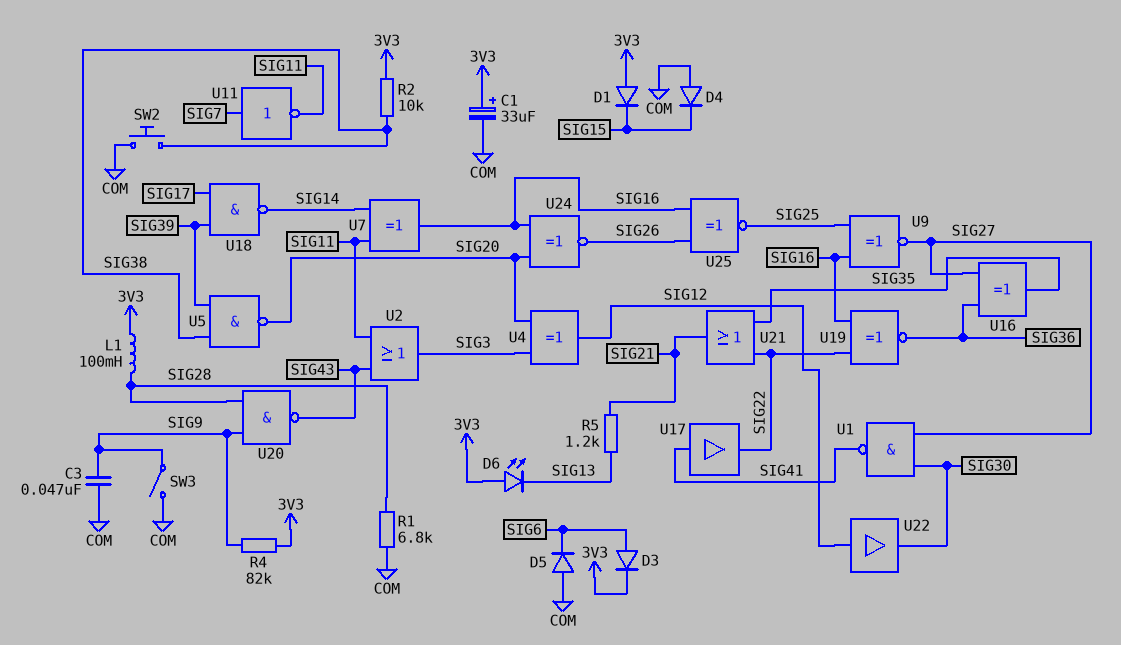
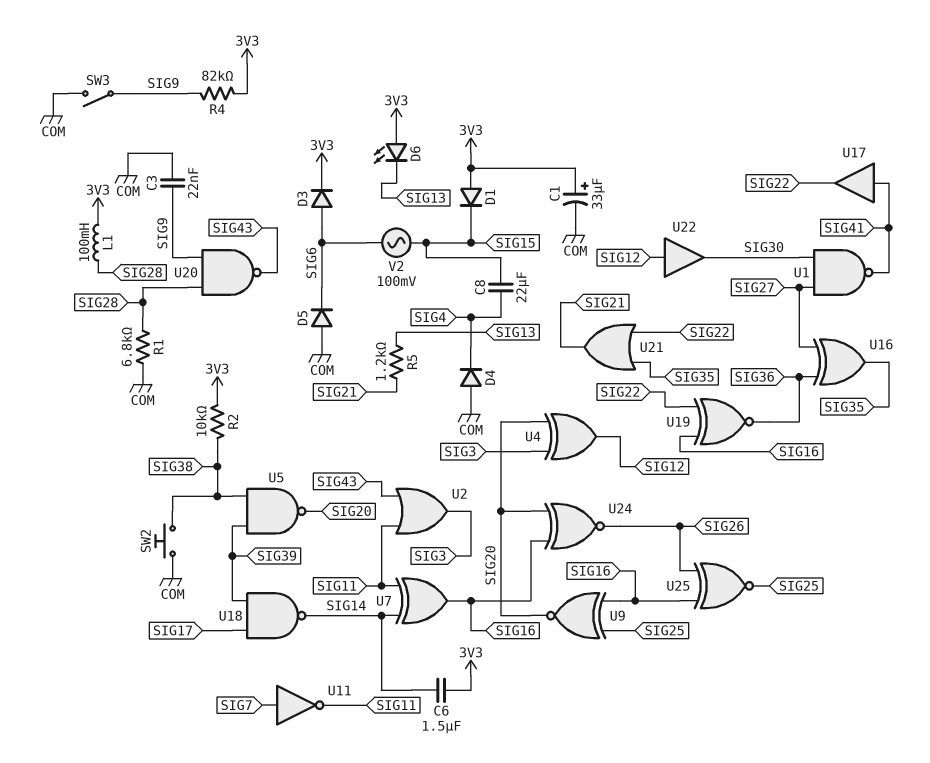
C3: 47nF (COM, SIG9) -> 22nF (COM, SIG9)
C6: none -> 1.5uF (3V3, SIG14)
C8: none -> 22uF (SIG4, SIG15)
D4: diode (A COM, K SIG15) -> diode (A COM, K SIG4)
U9: XNOR (in SIG16, in SIG25, out SIG27) -> XNOR (in SIG16, in SIG25, out SIG20)
V2: none -> AC 100mV (SIG6, SIG15)

